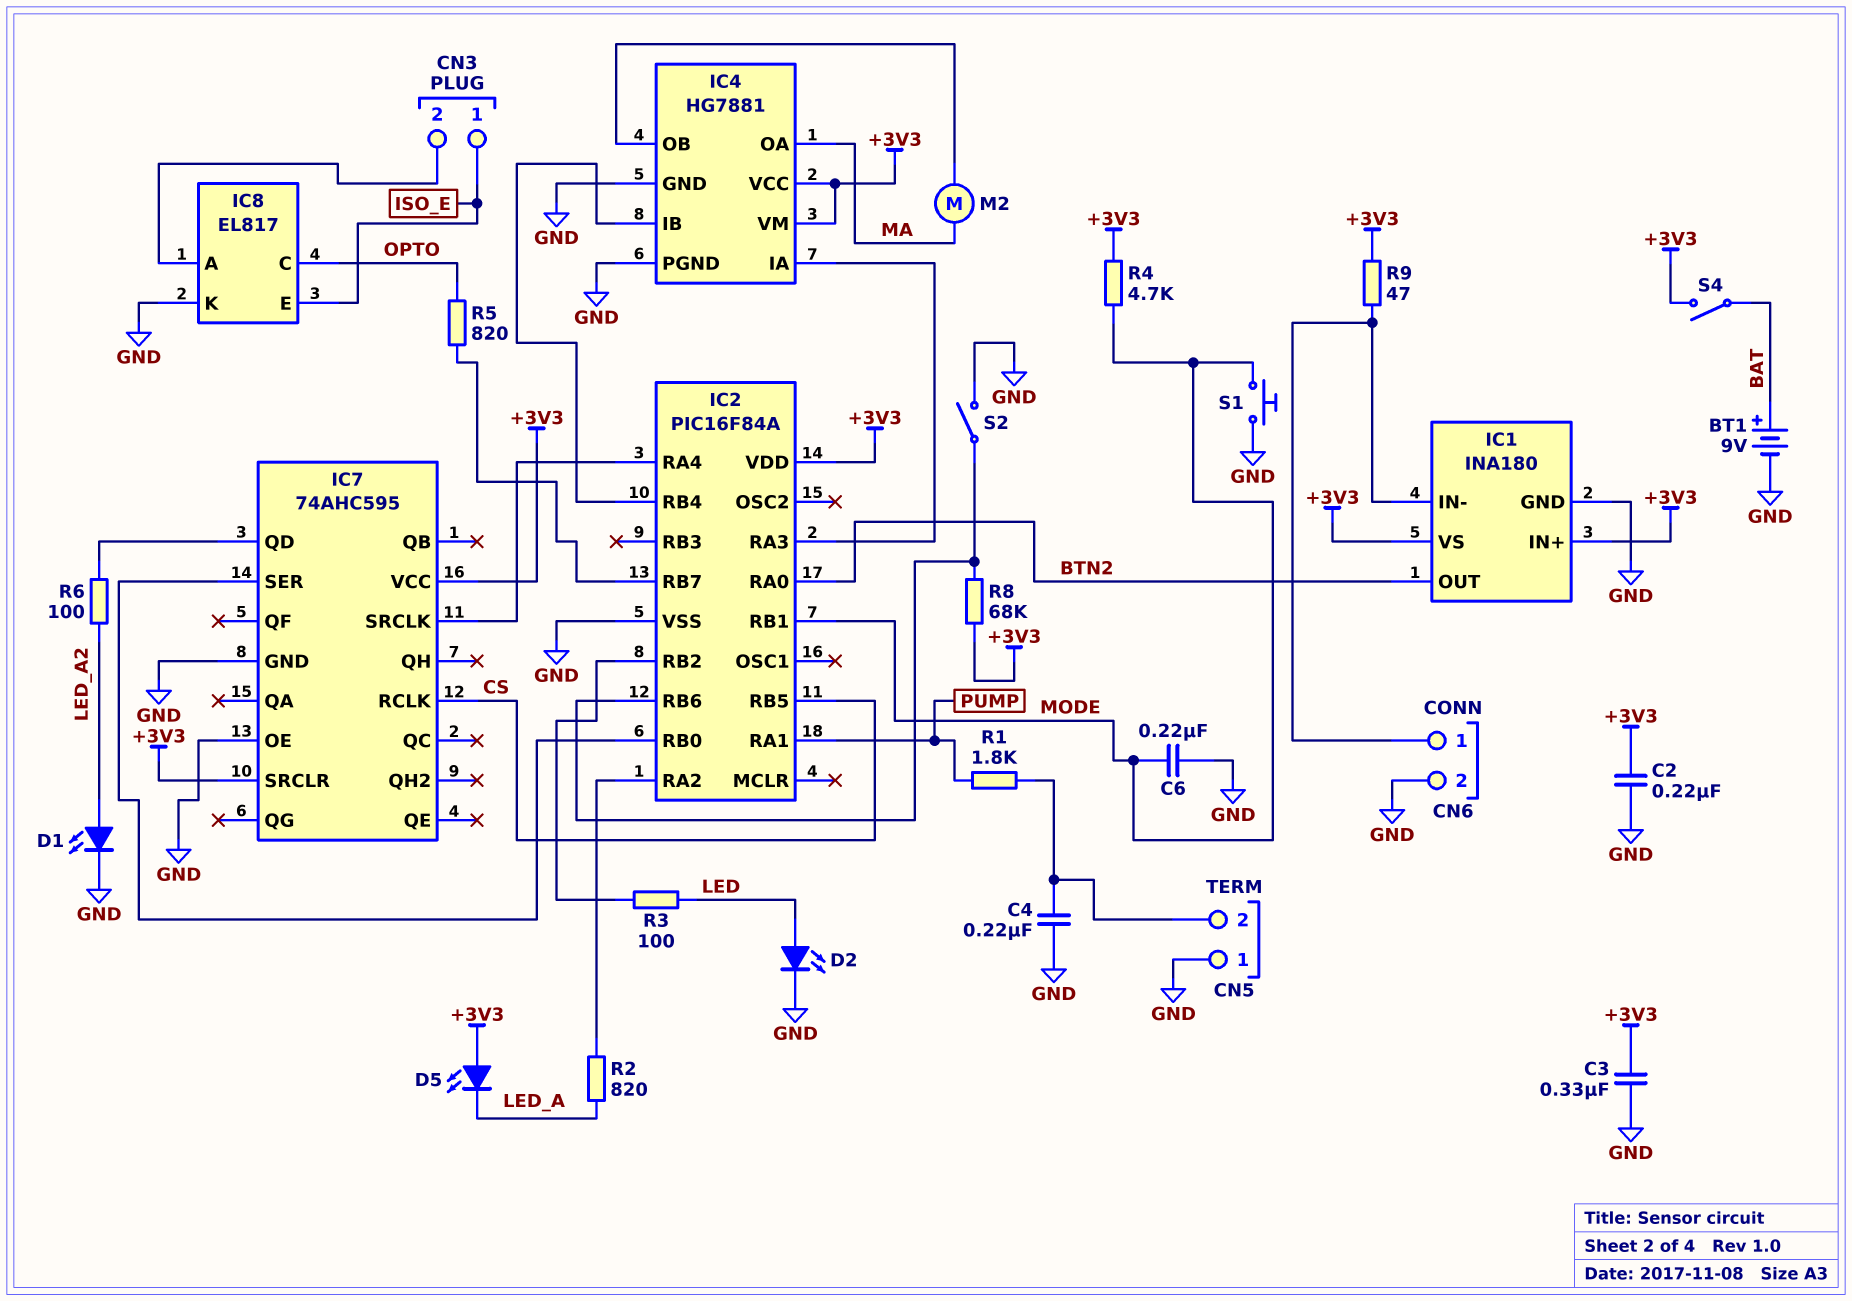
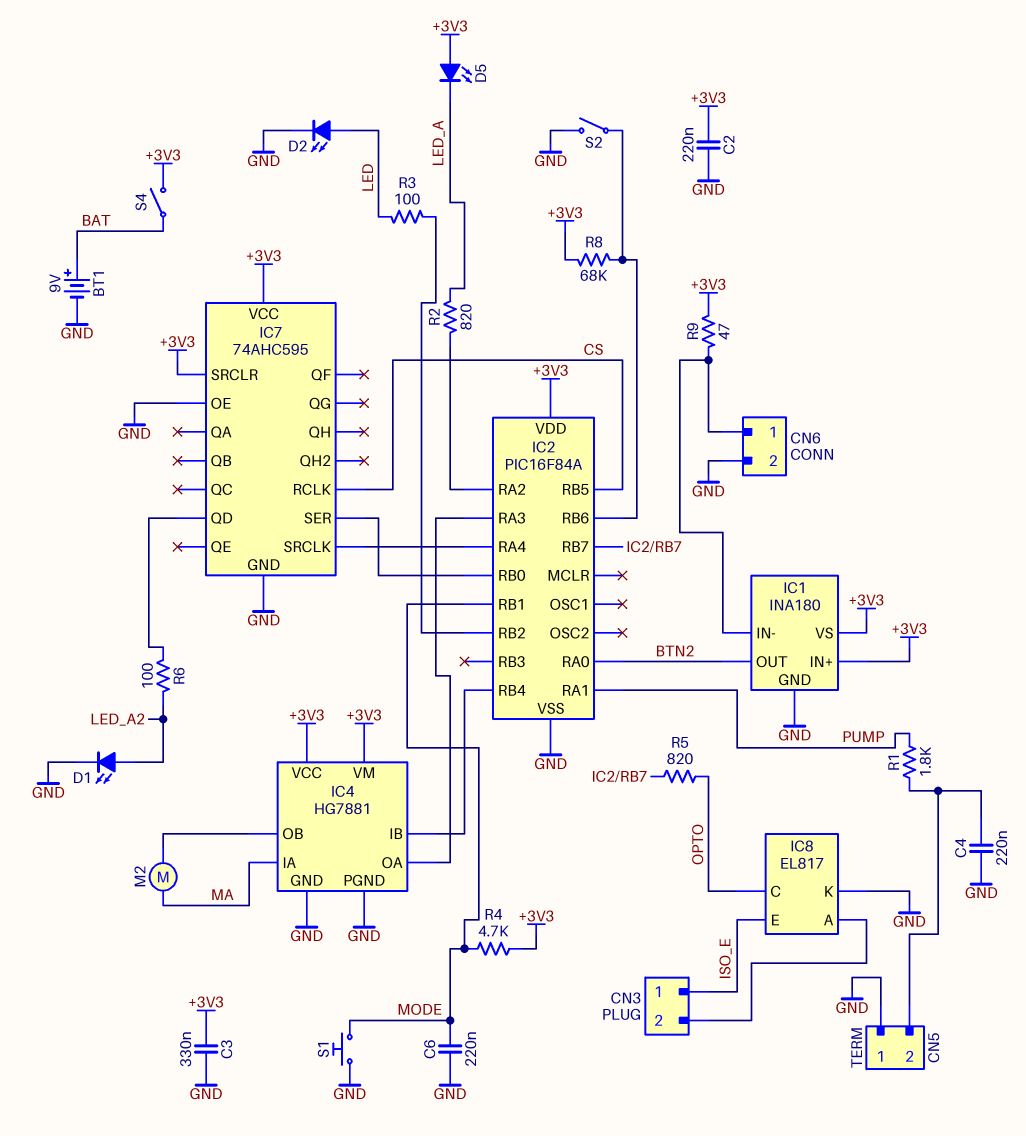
IC4 pin IA: IC2/RA3 -> MA
IC4 pin OA: MA -> IC2/RA3

